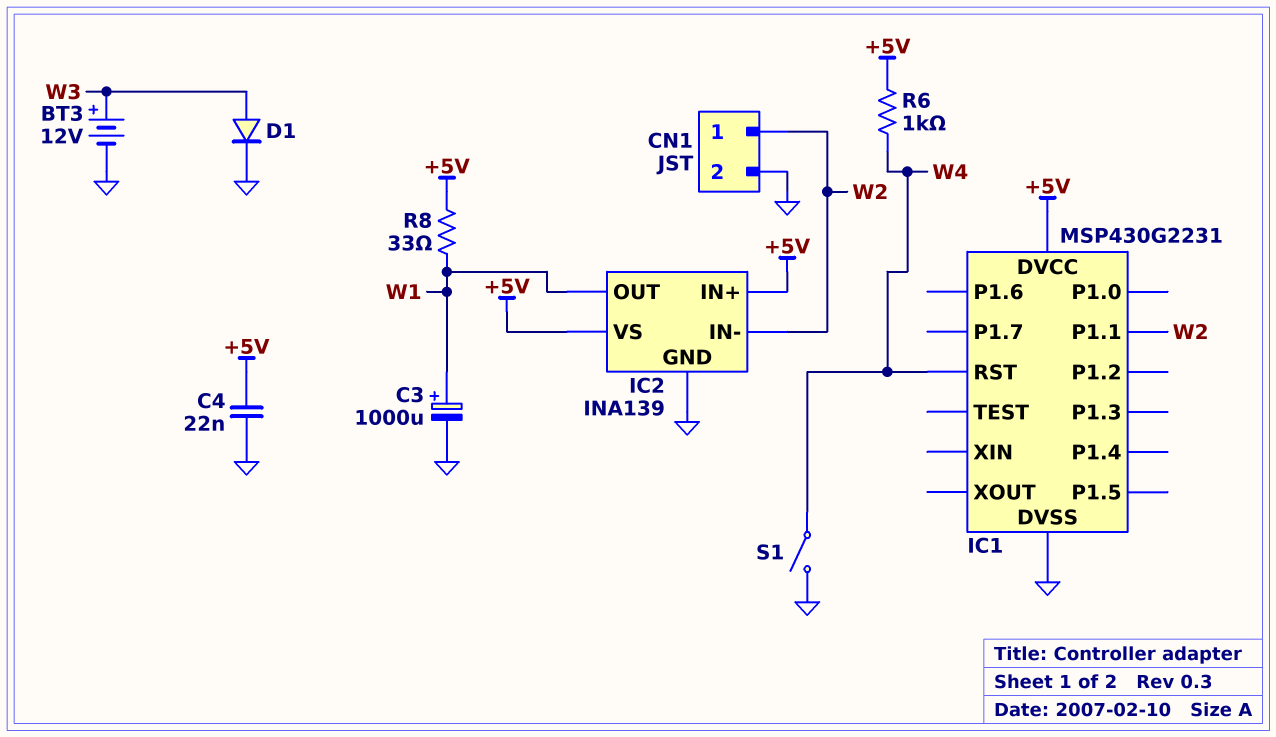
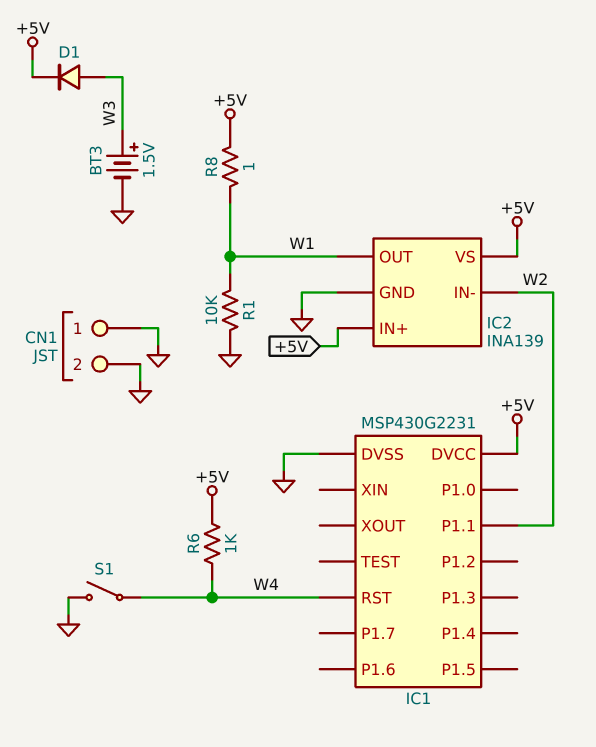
BT3: 12V (plus W3, minus GND) -> 1.5V (plus W3, minus GND)
C3: 1000uF (plus W1, minus GND) -> none
C4: 22nF (+5V, GND) -> none
CN1 pin 1: W2 -> GND
D1: diode (A W3, K GND) -> diode (A W3, K +5V)
R1: none -> 10k (GND, W1)
R8: 33 (+5V, W1) -> 1 (+5V, W1)

